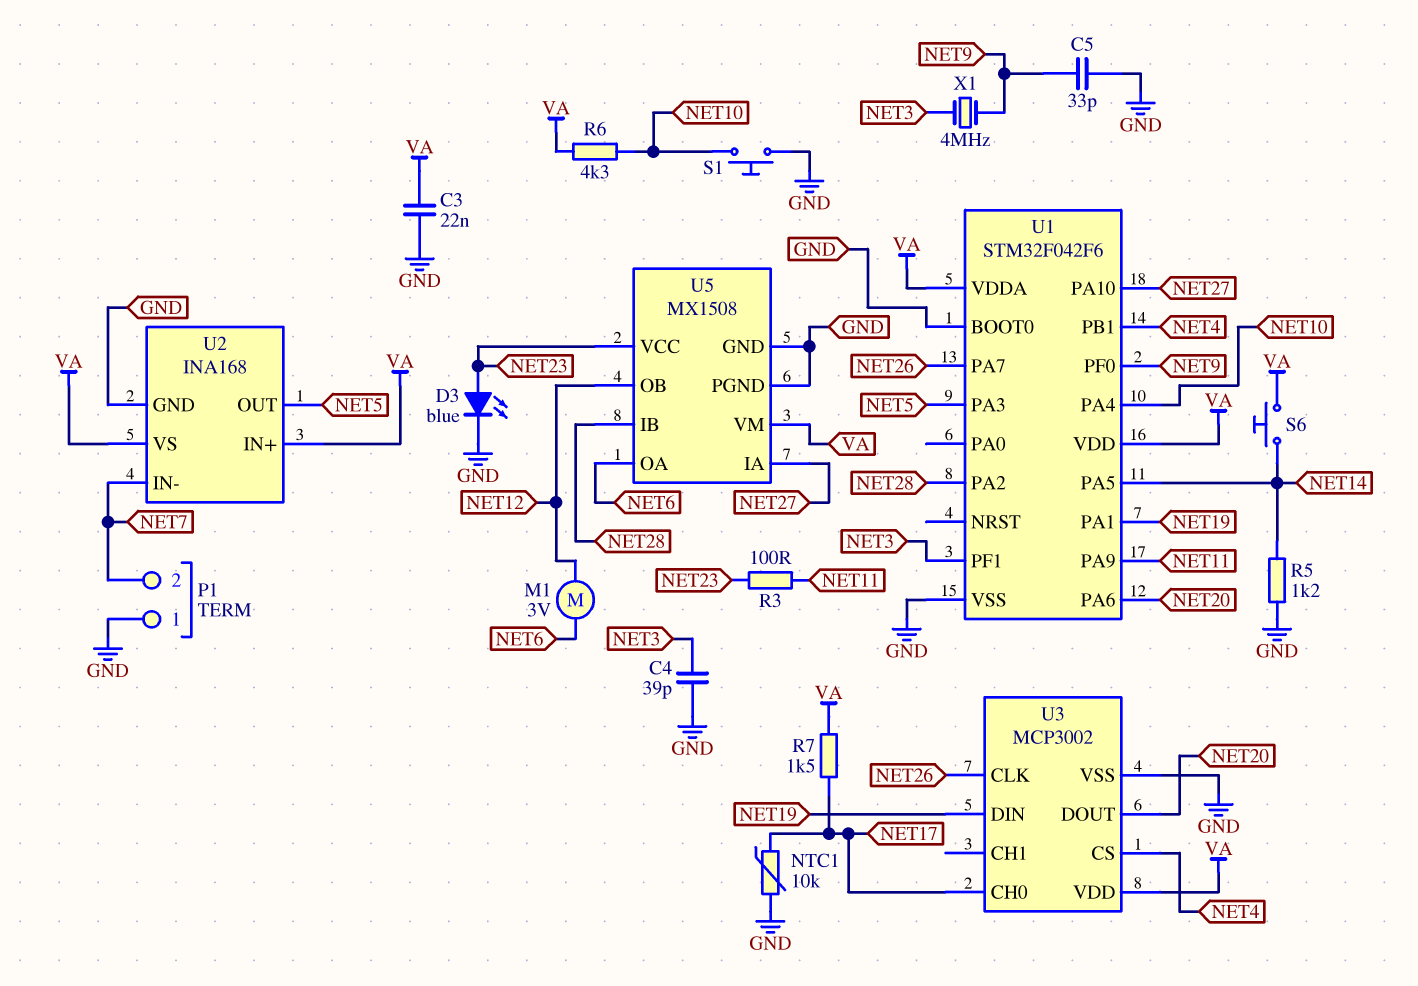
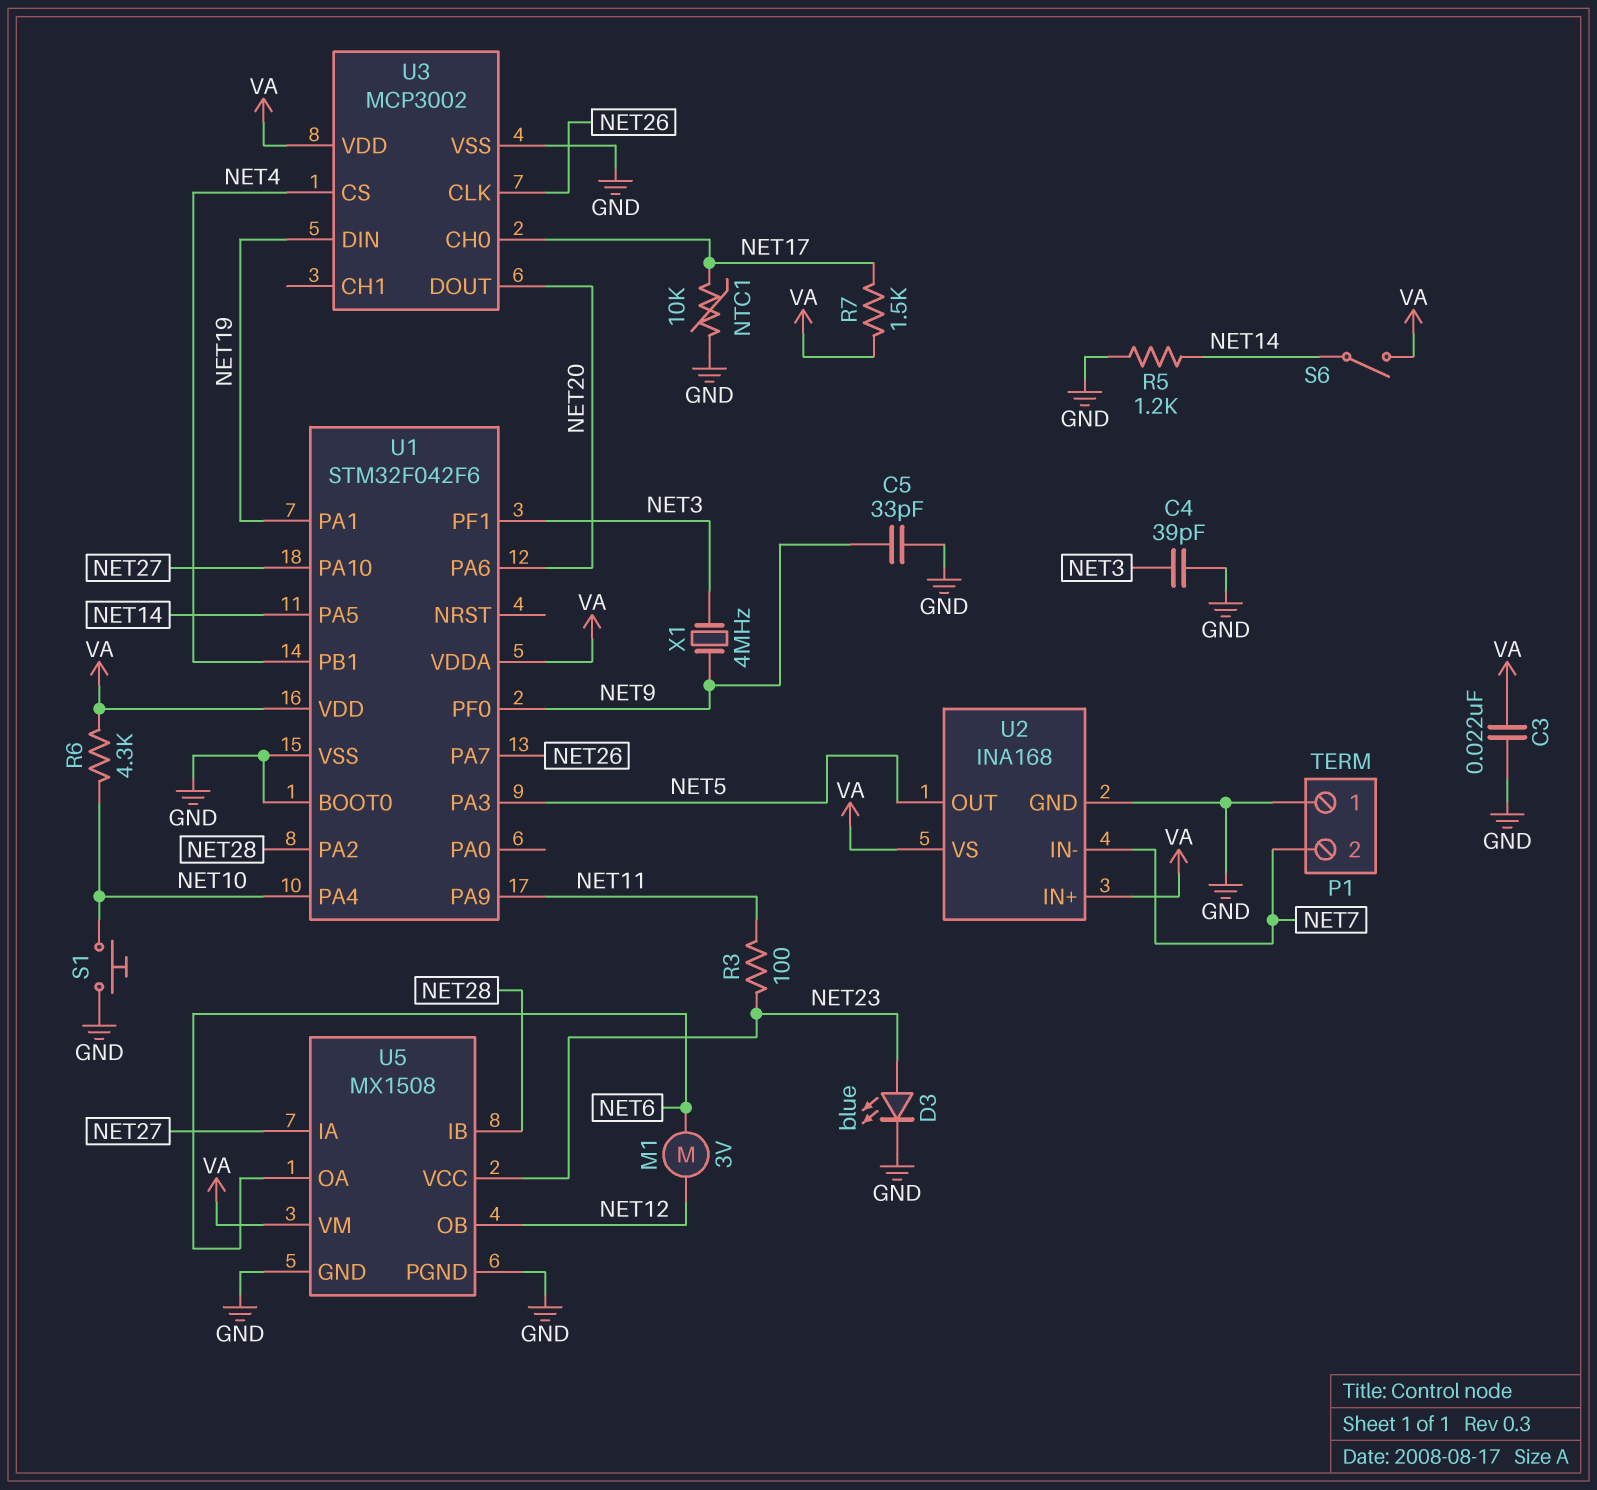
S6: button (NET14, VA) -> switch (NET14, VA)

